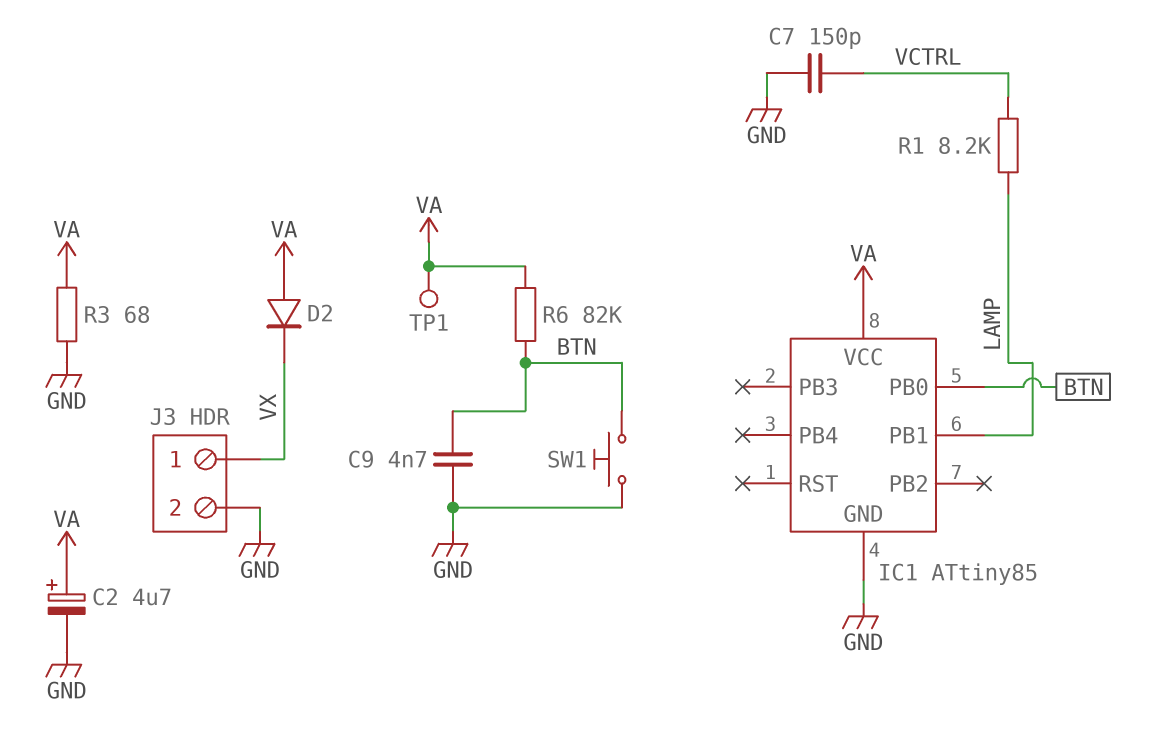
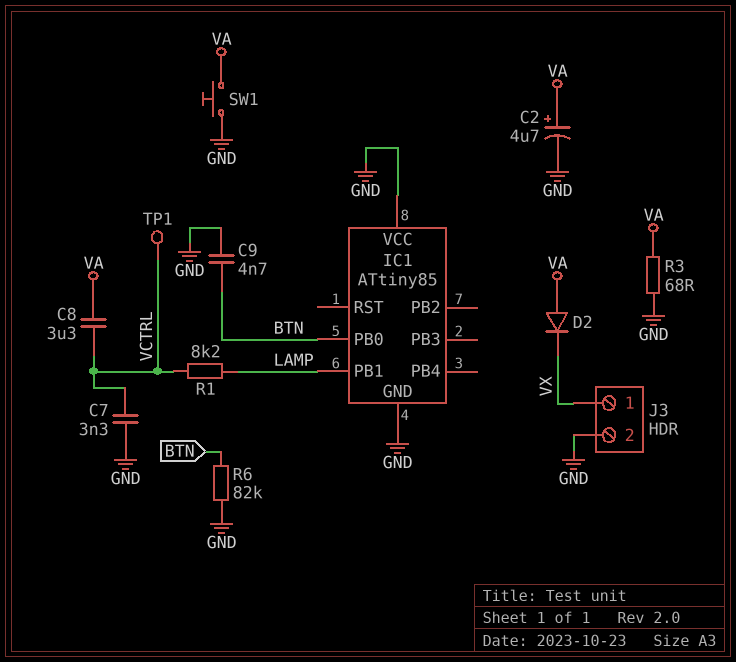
C7: 150pF (GND, VCTRL) -> 3.3nF (GND, VCTRL)
C8: none -> 3.3uF (VA, VCTRL)
IC1 pin VCC: VA -> GND
R6: 82k (BTN, VA) -> 82k (BTN, GND)
SW1: button (BTN, GND) -> button (GND, VA)
TP1: test point (VA) -> test point (VCTRL)

